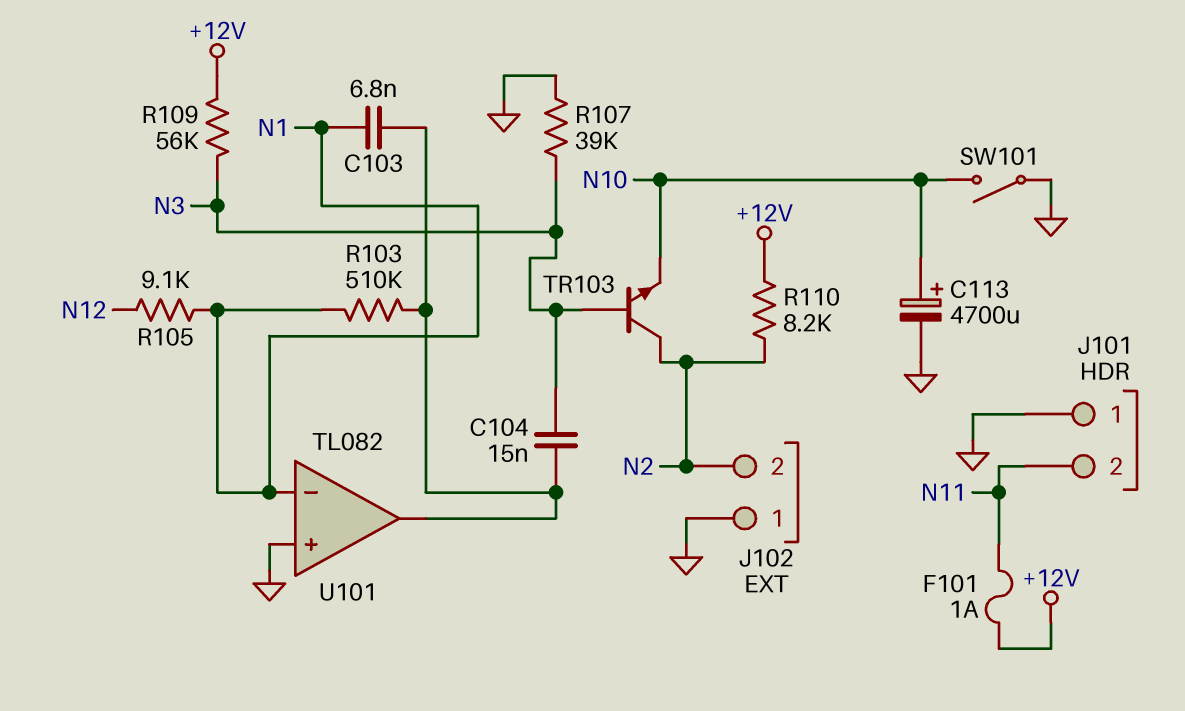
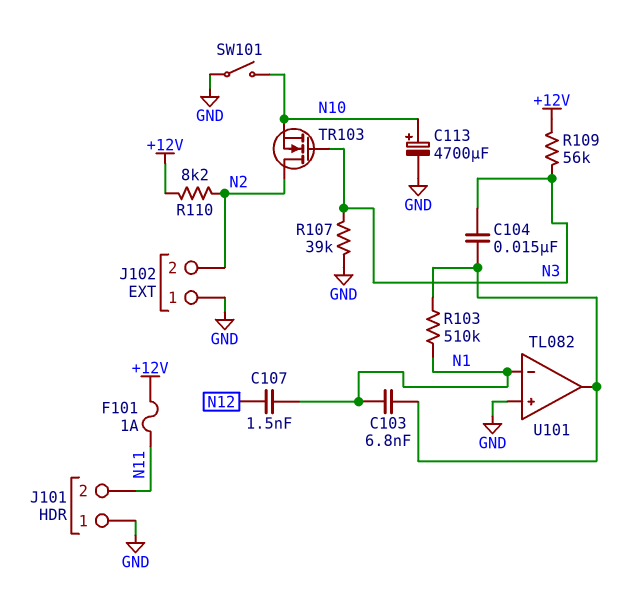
C107: none -> 1.5nF (N1, N12)
R105: 9.1k (N1, N12) -> none
TR103: NPN (B N3, C N2, E N10) -> NMOS (G N3, D N2, S N10)

